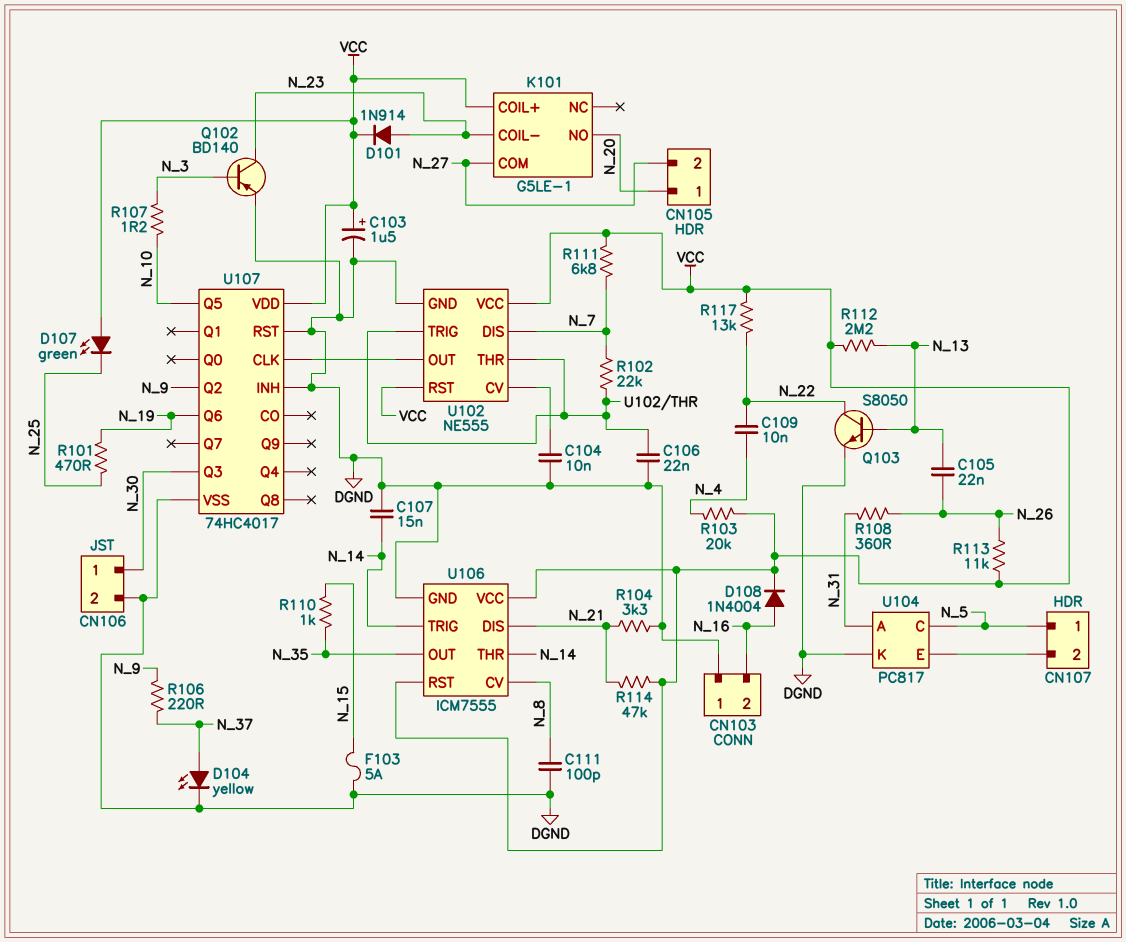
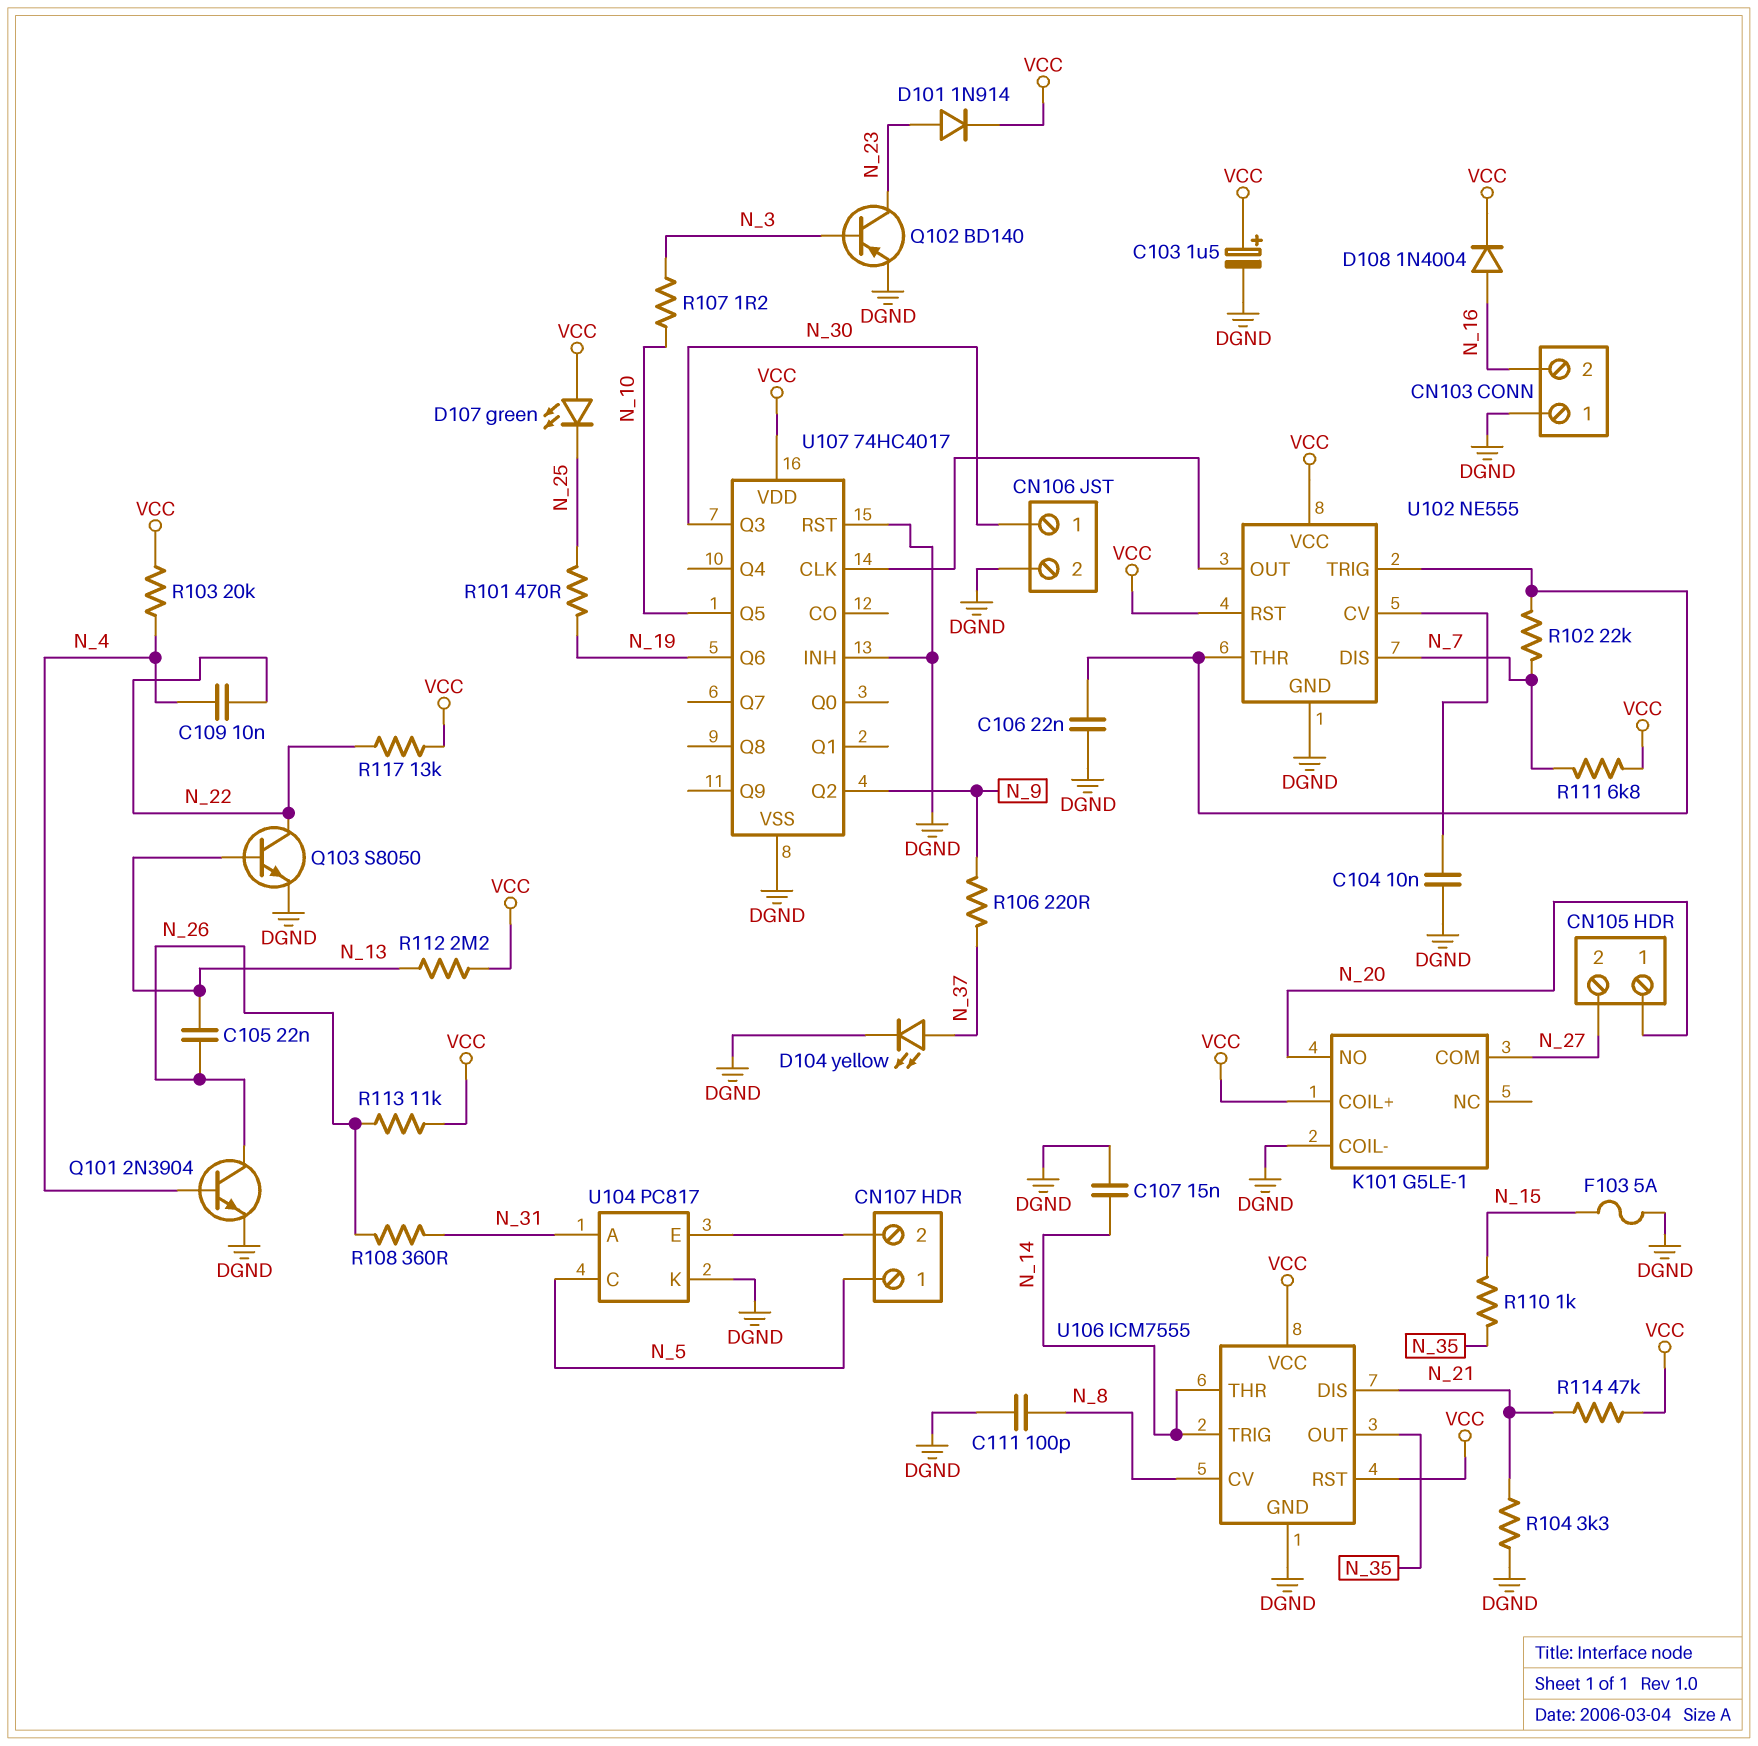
K101 pin COIL-: N_23 -> DGND
Q101: none -> NPN 2N3904 (B N_4, C N_26, E DGND)

